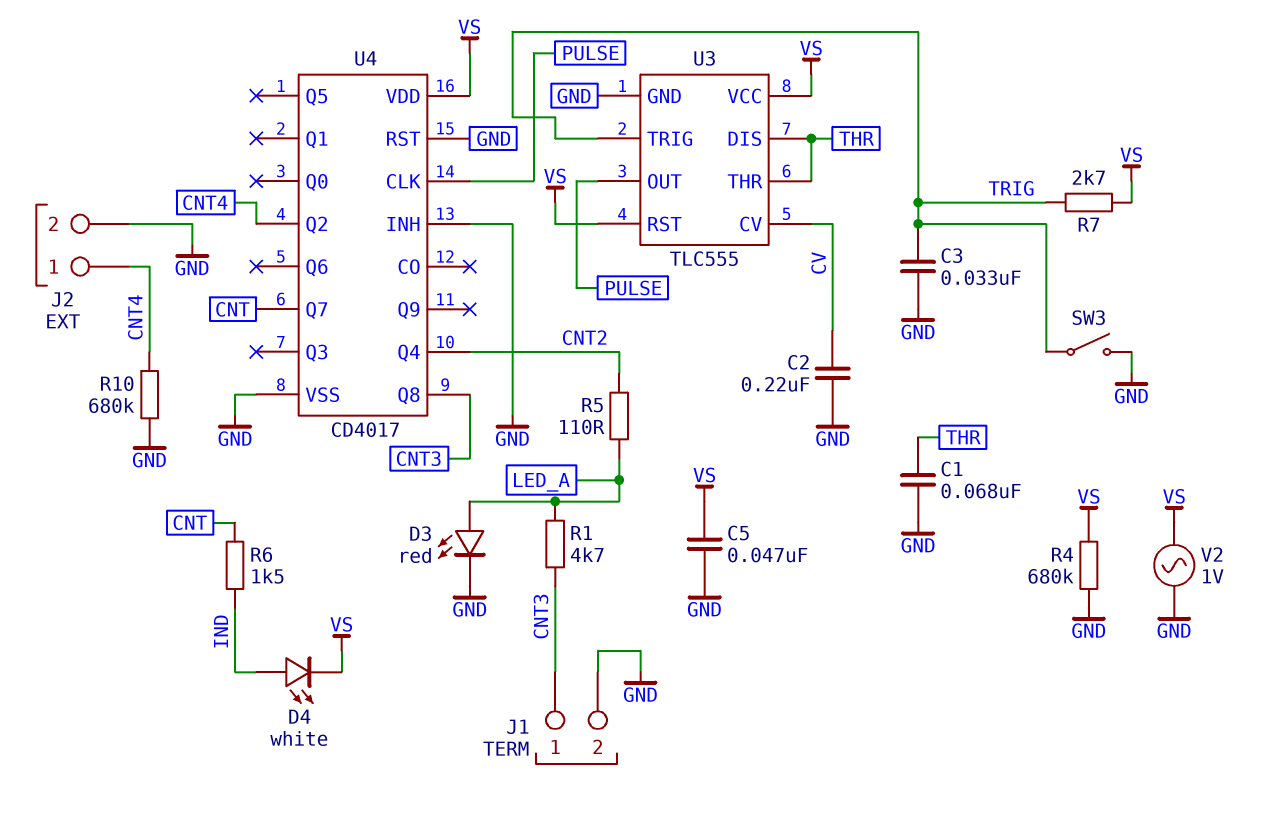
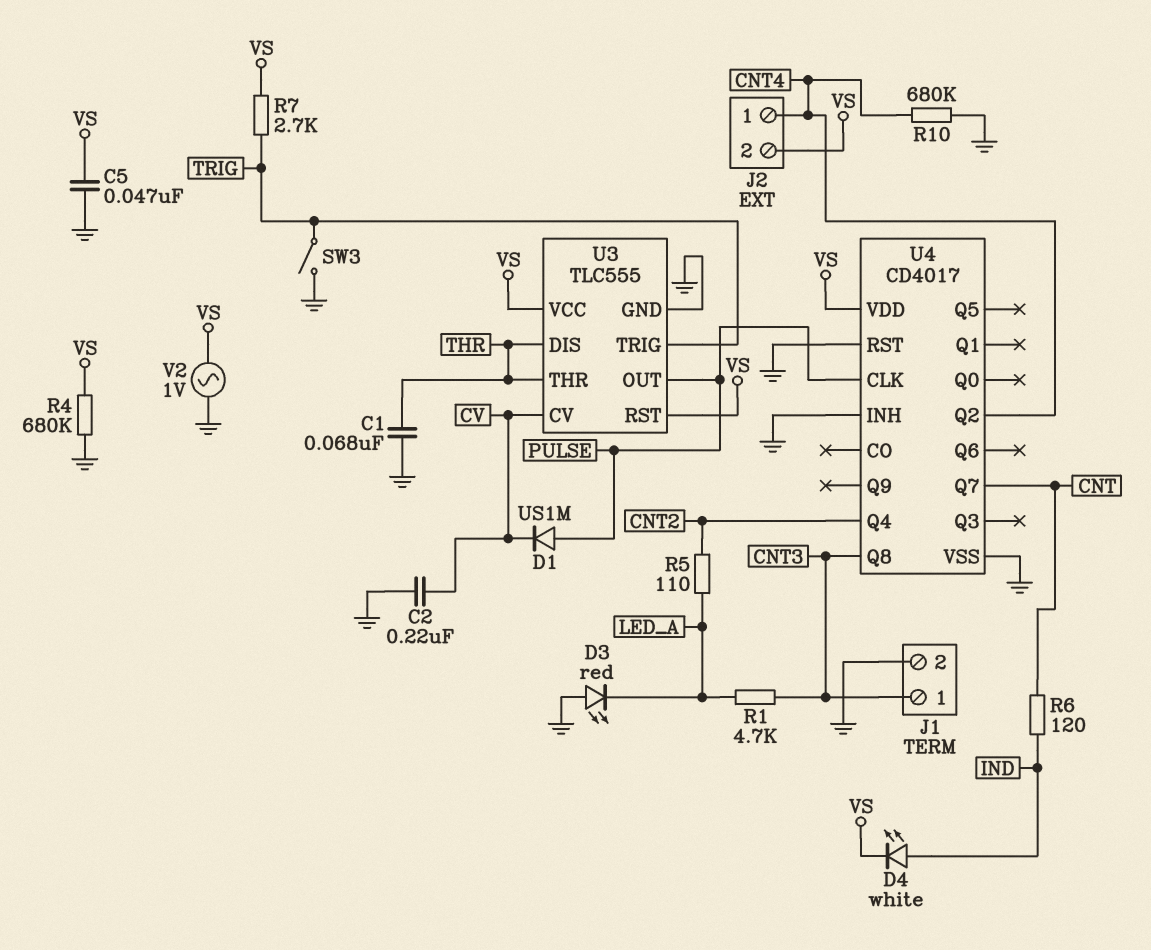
C3: 33nF (GND, TRIG) -> none
D1: none -> diode US1M (A PULSE, K CV)
D3: LED red (A LED_A, K GND) -> LED red (A GND, K LED_A)
J2 pin 2: GND -> VS
R6: 1.5k (CNT, IND) -> 120 (CNT, IND)

